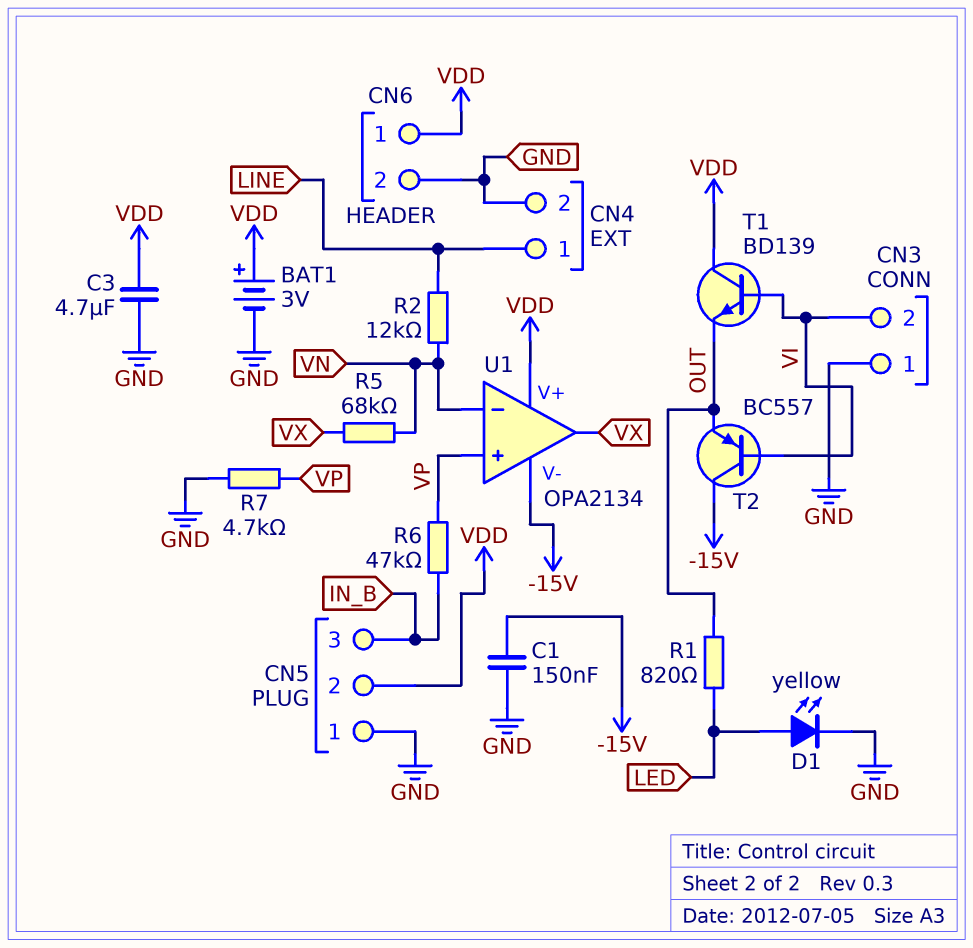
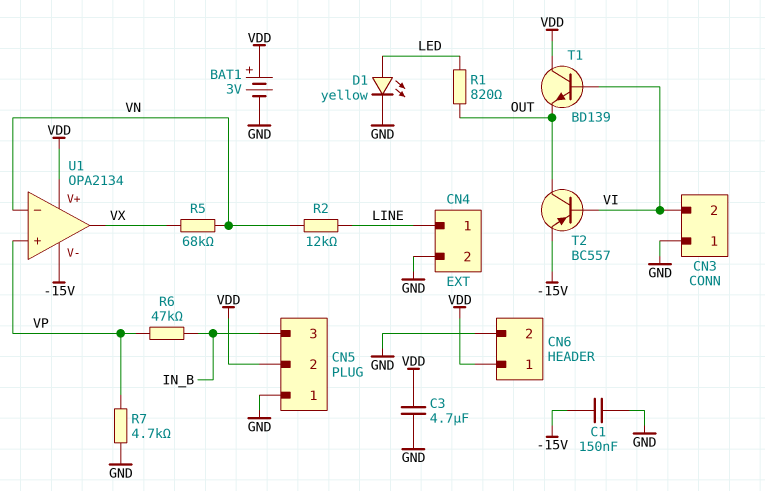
T2: PNP BC557 (B VI, C -15V, E OUT) -> PNP BC557 (B VI, C OUT, E -15V)

